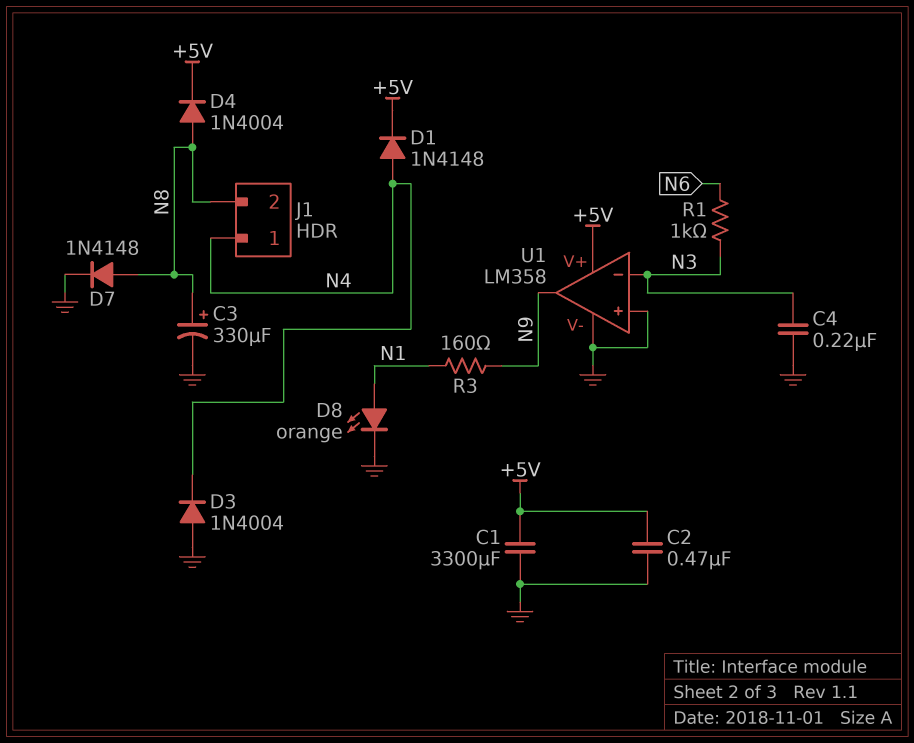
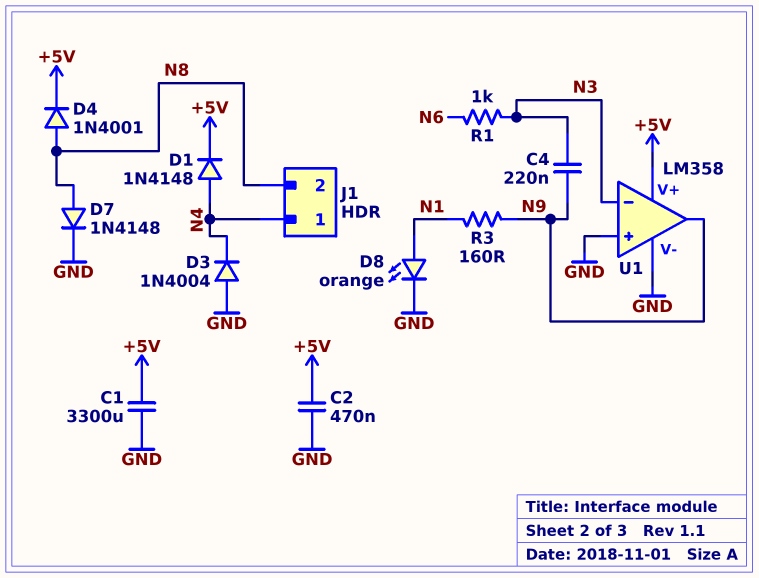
C3: 330uF (plus N8, minus GND) -> none
C4: 220nF (GND, N3) -> 220nF (N3, N9)
D4: diode 1N4004 (A N8, K +5V) -> diode 1N4001 (A N8, K +5V)

